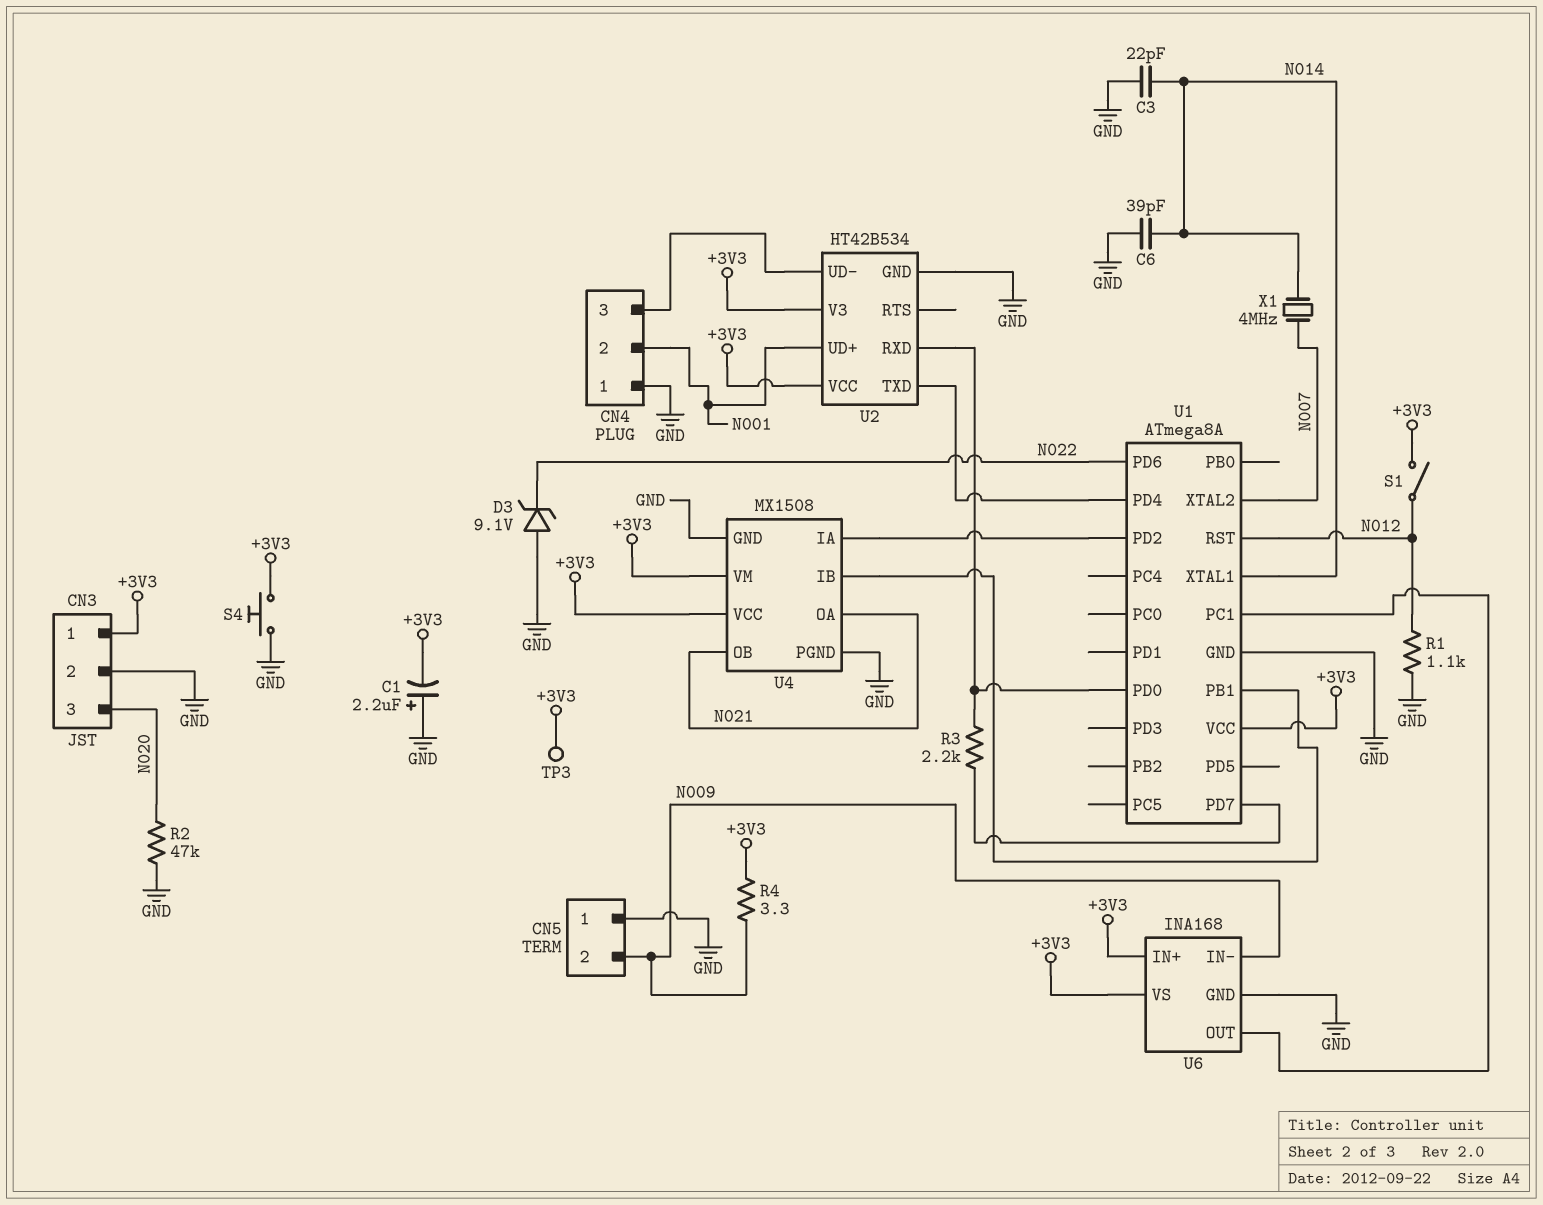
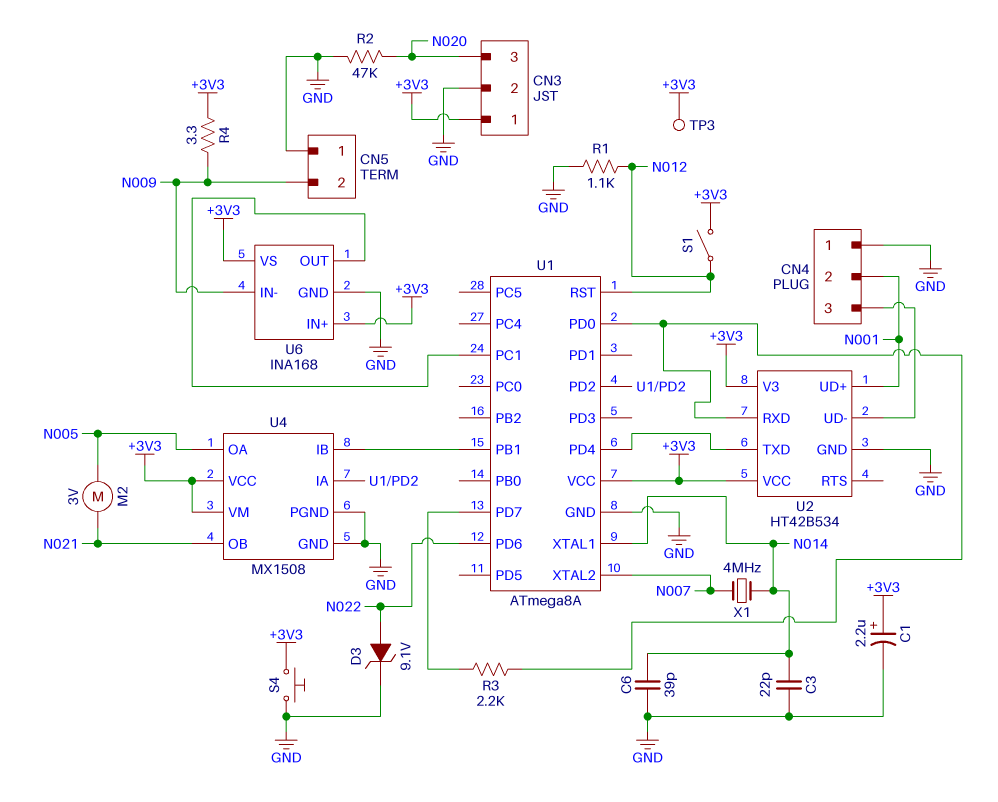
C1: 2.2uF (plus GND, minus +3V3) -> 2.2uF (plus +3V3, minus GND)
D3: zener 9.1V (A GND, K N022) -> zener 9.1V (A N022, K GND)
M2: none -> motor 3V (N005, N021)
U4 pin OA: N021 -> N005

